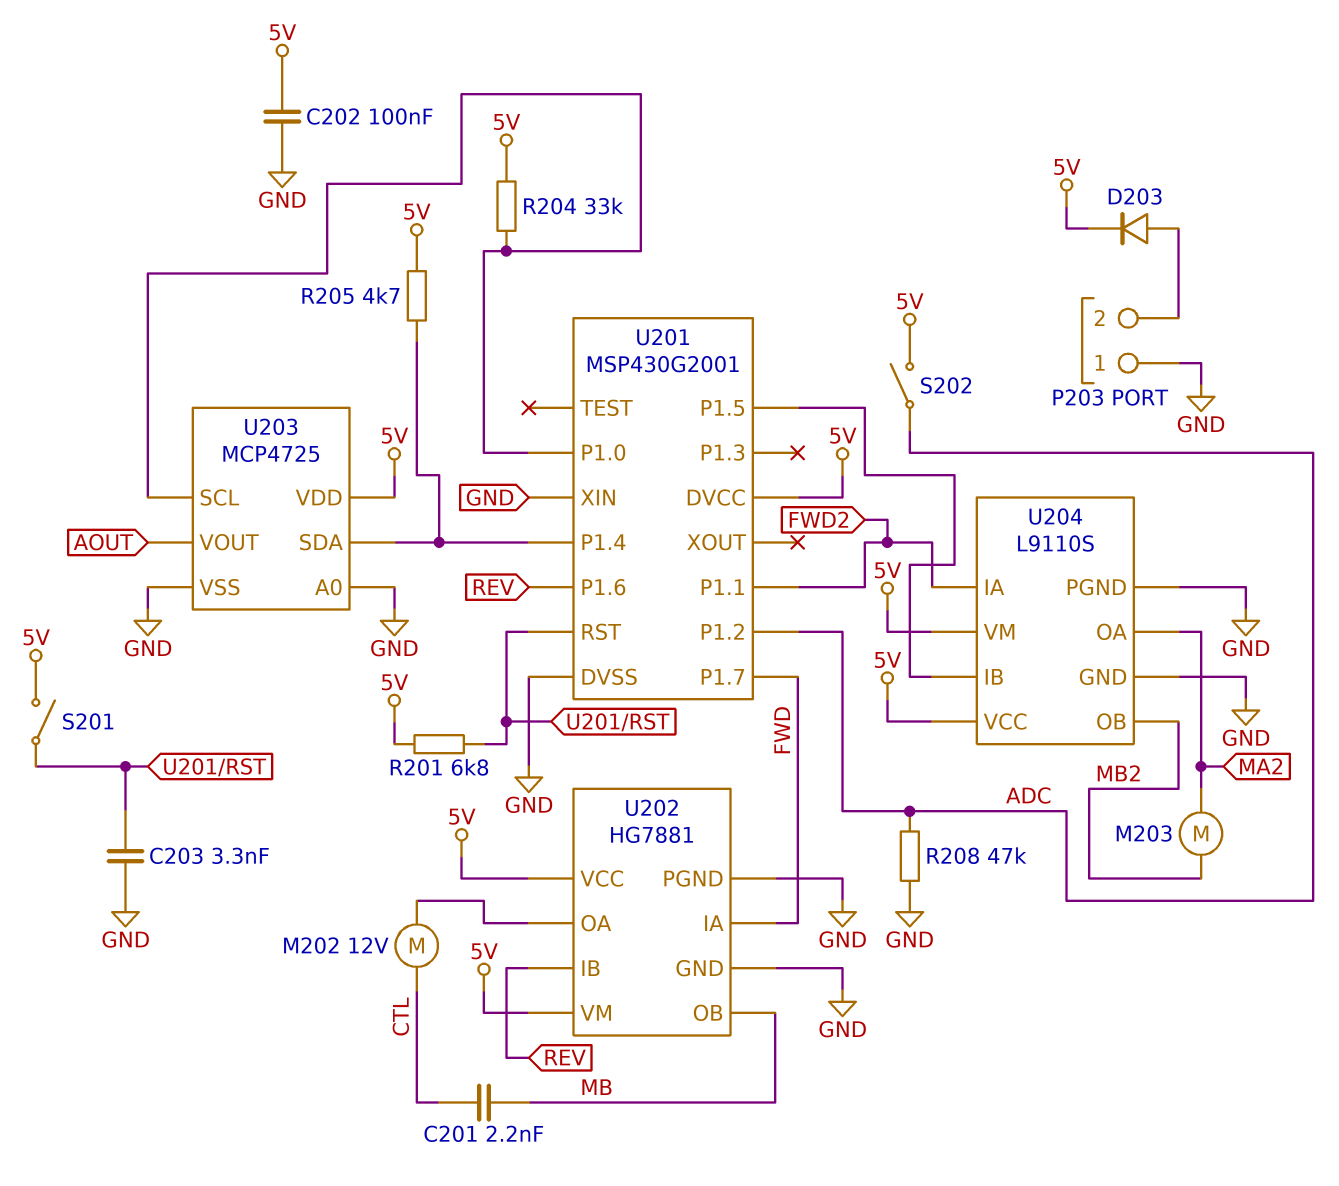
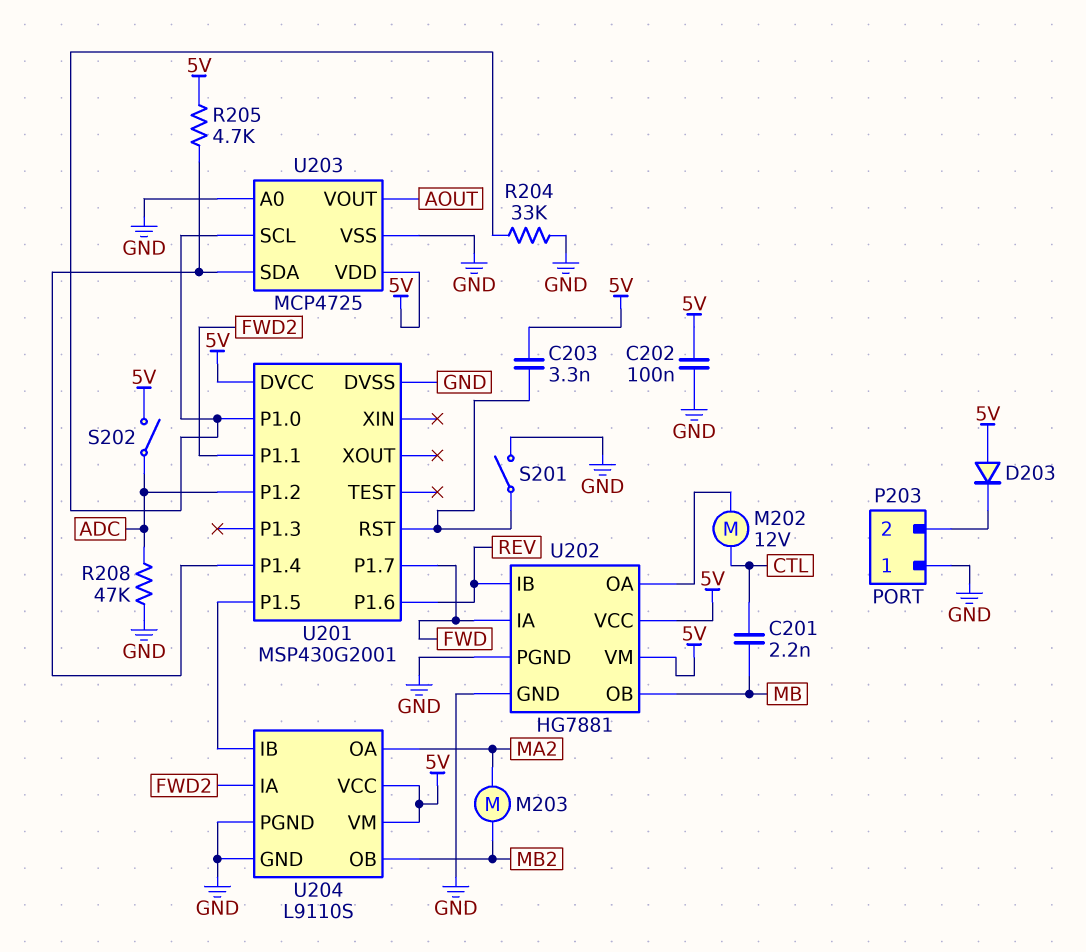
C203: 3.3nF (GND, U201/RST) -> 3.3nF (5V, U201/RST)
D203: diode (A P203/2, K 5V) -> diode (A 5V, K P203/2)
R201: 6.8k (5V, U201/RST) -> none
R204: 33k (5V, U201/P1.0) -> 33k (GND, U201/P1.0)
S201: switch (5V, U201/RST) -> switch (GND, U201/RST)
U201 pin XIN: GND -> none

